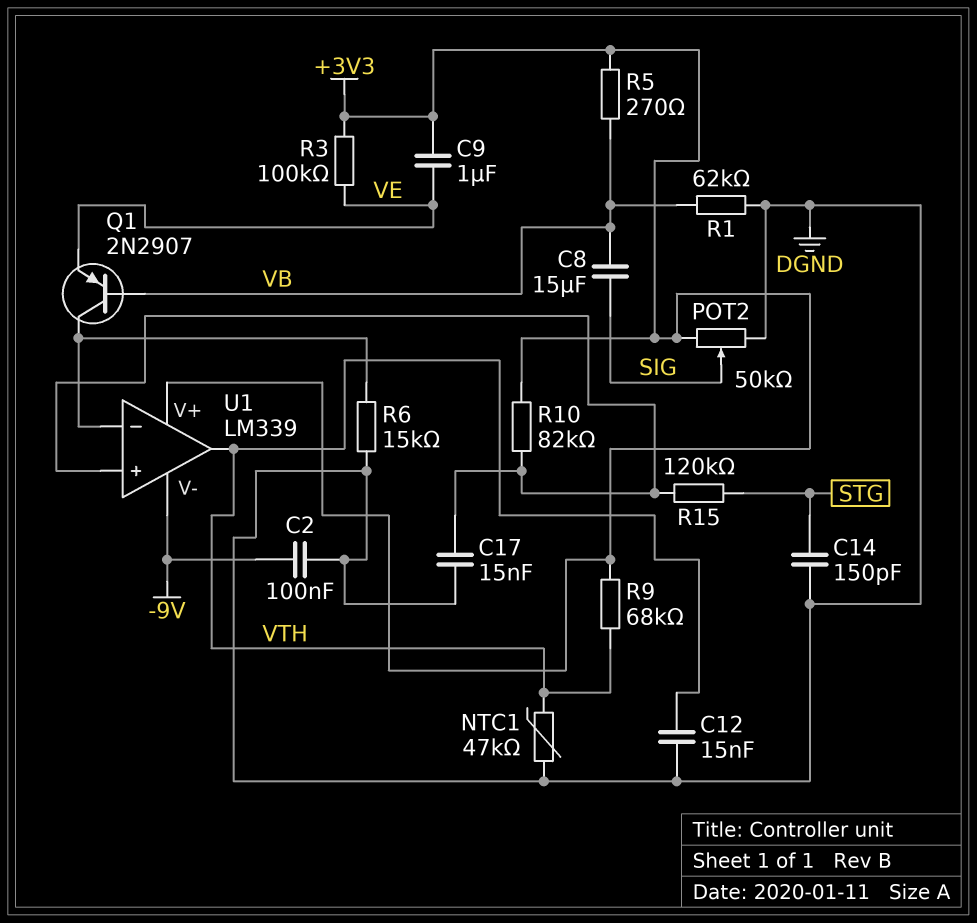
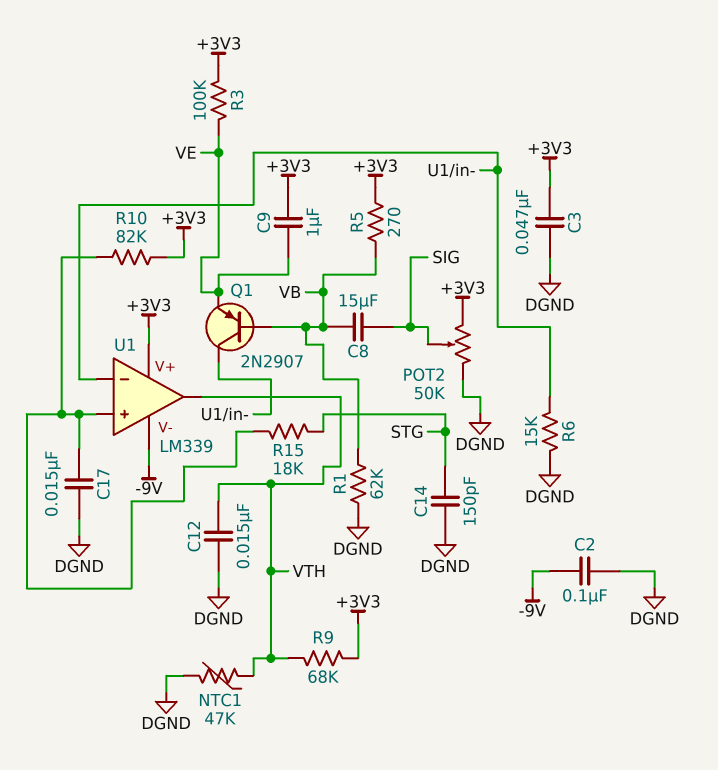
C3: none -> 47nF (+3V3, DGND)
R15: 120k (STG, U1/in+) -> 18k (STG, U1/in+)

